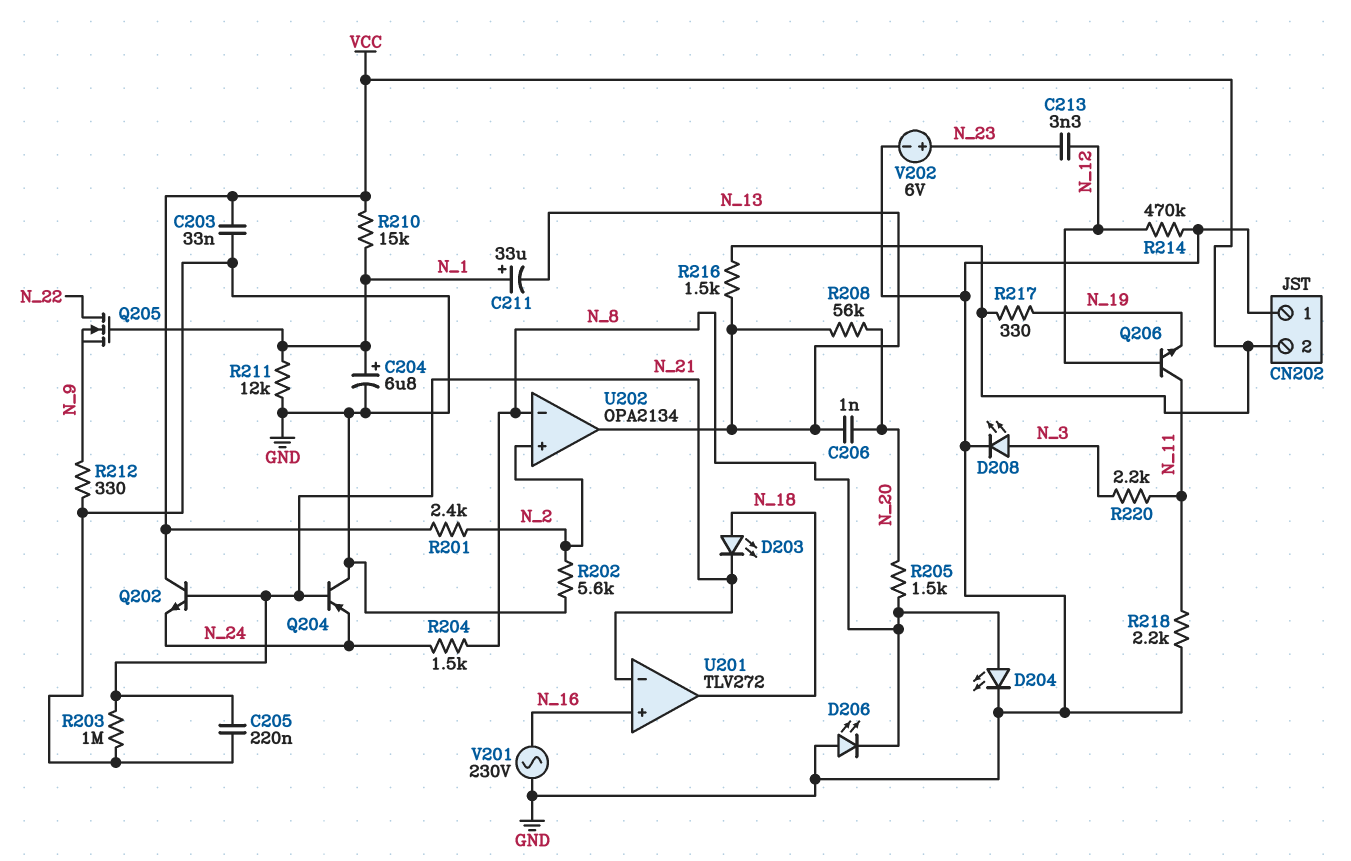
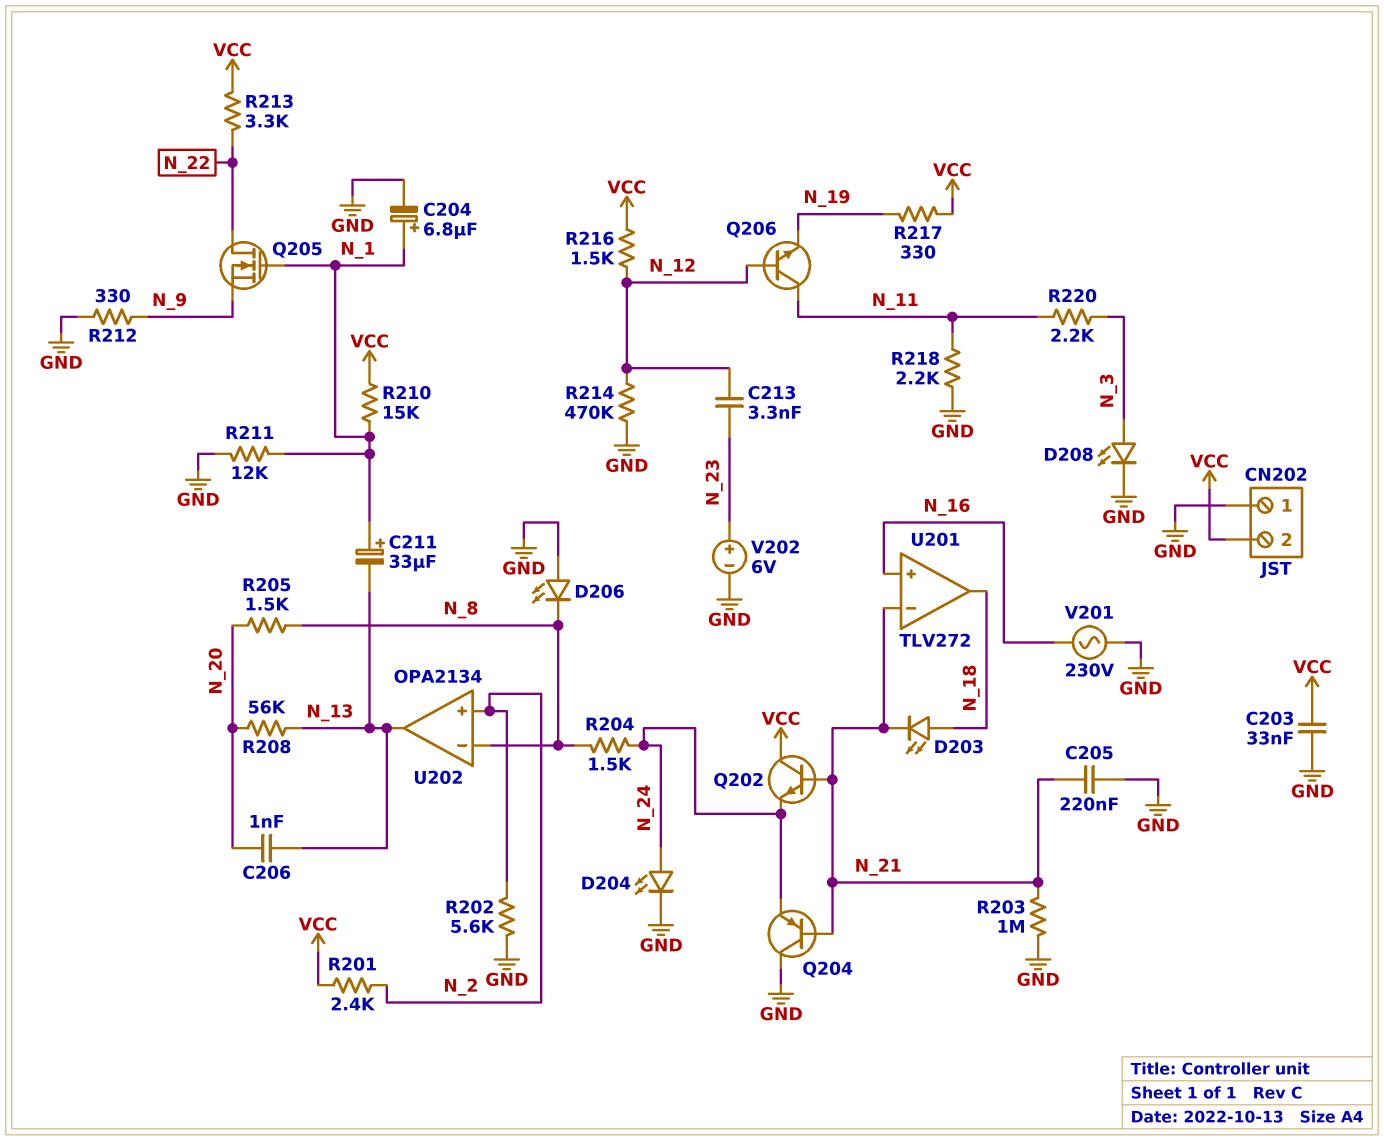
D204: LED (A N_8, K GND) -> LED (A N_24, K GND)
R213: none -> 3.3k (N_22, VCC)
R216: 1.5k (N_13, VCC) -> 1.5k (N_12, VCC)

